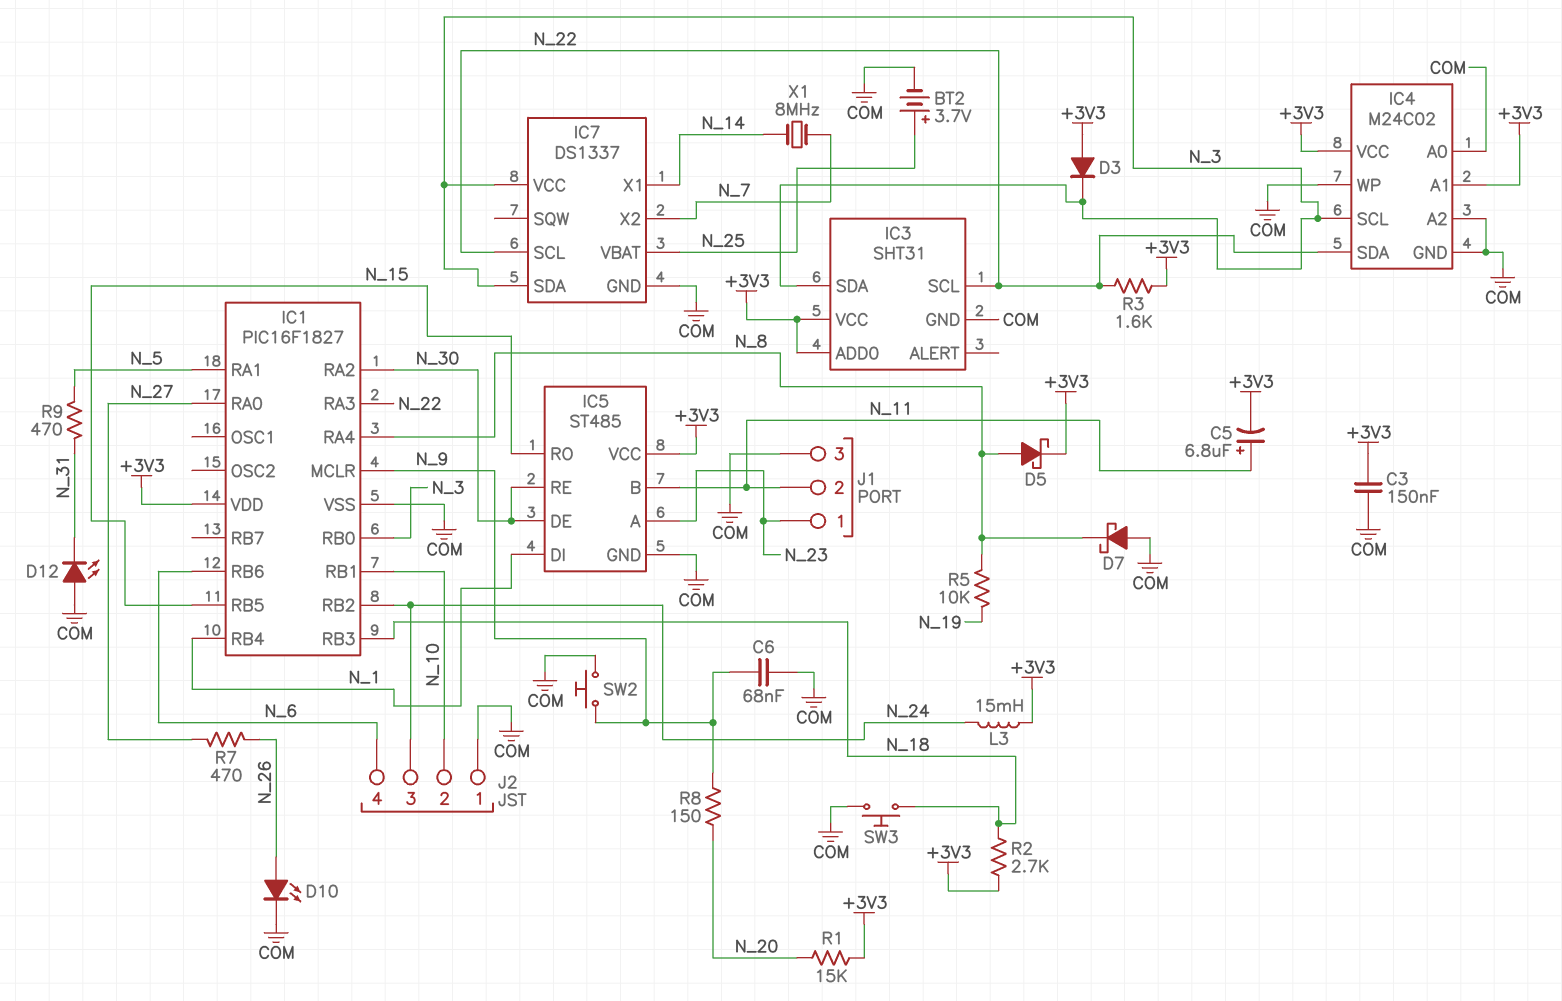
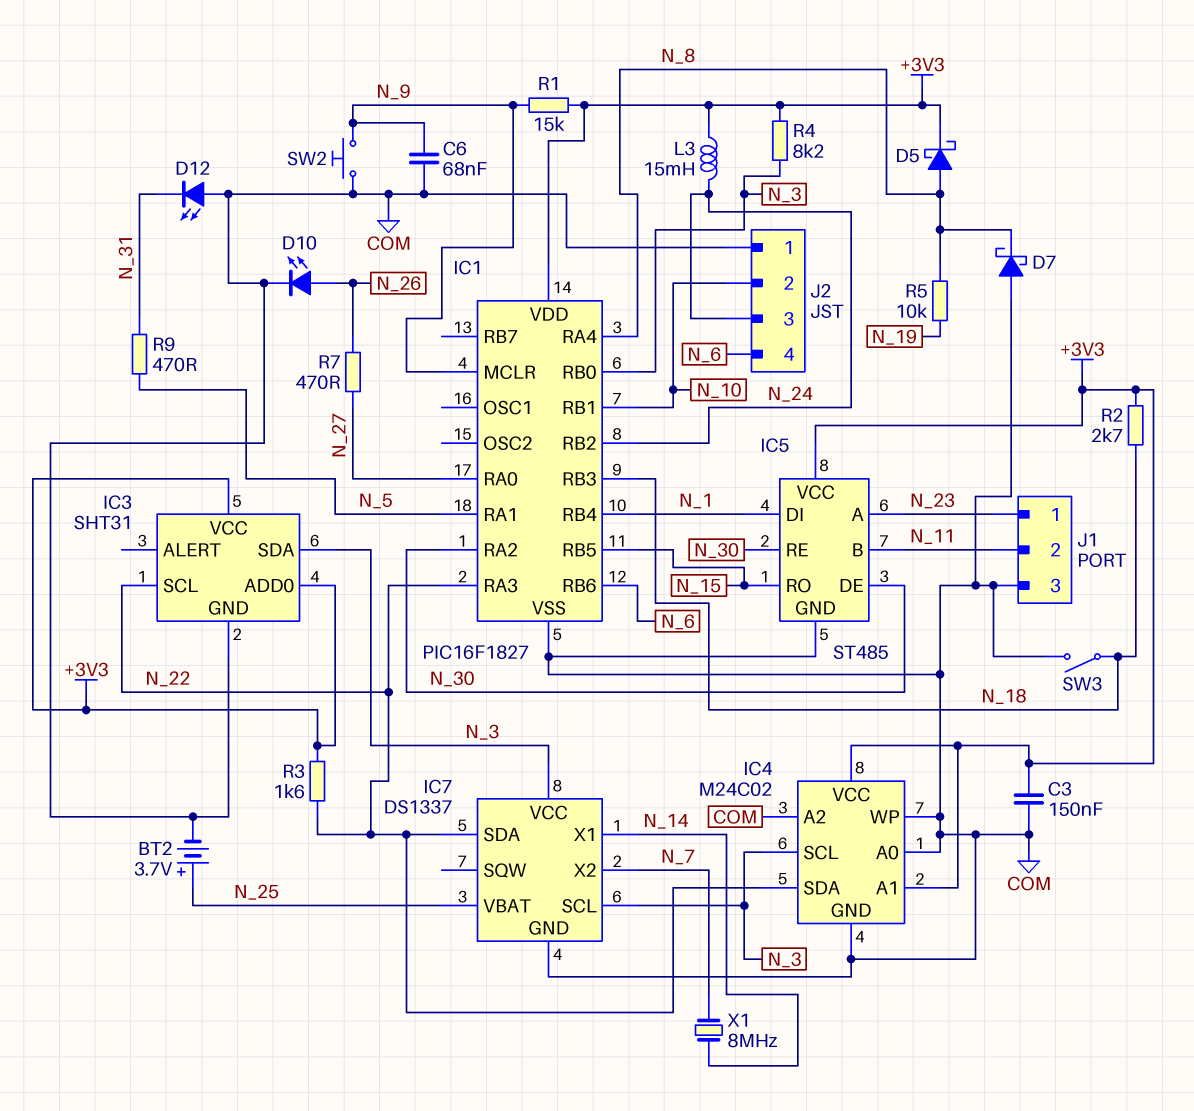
C5: 6.8uF (plus N_11, minus +3V3) -> none
D3: diode (A +3V3, K N_3) -> none
IC7 pin SCL: N_22 -> N_3
IC7 pin SDA: N_3 -> N_22
R1: 15k (+3V3, N_20) -> 15k (+3V3, N_9)
R4: none -> 8.2k (+3V3, N_3)
R8: 150 (N_9, N_20) -> none
SW3: button (COM, N_18) -> switch (COM, N_18)

